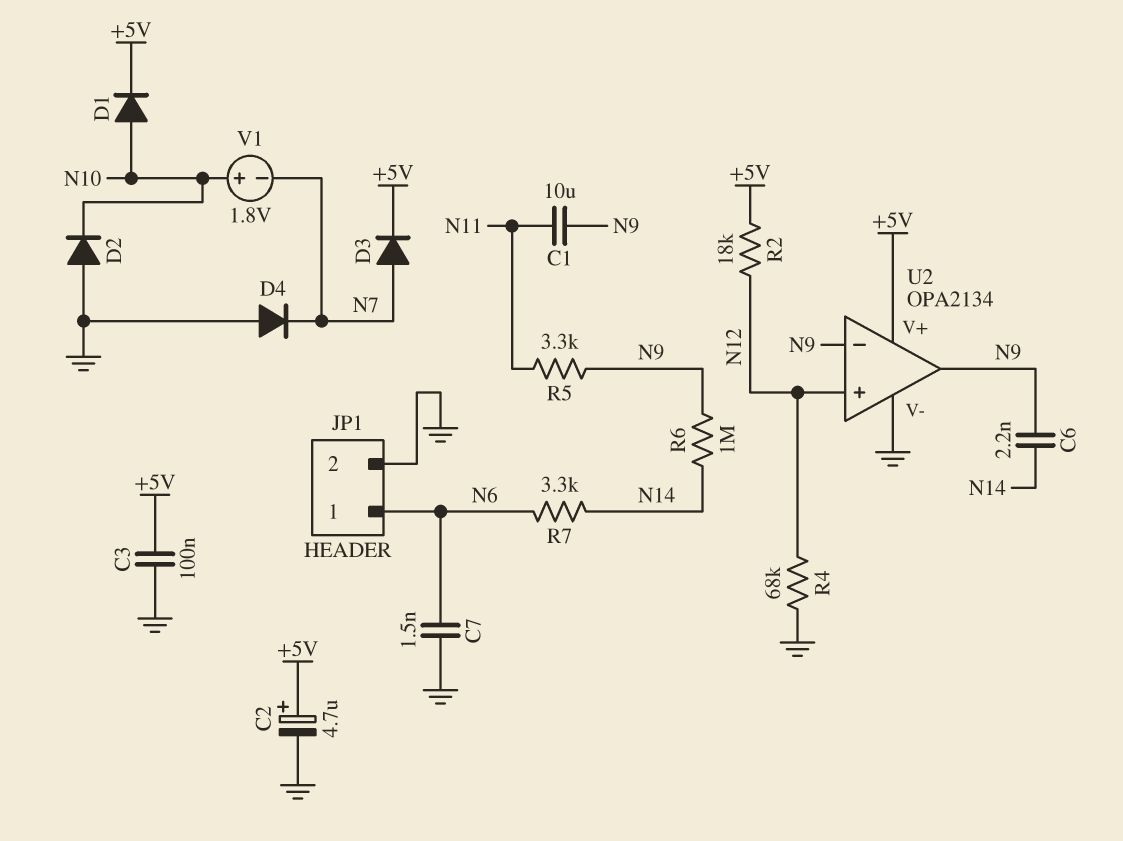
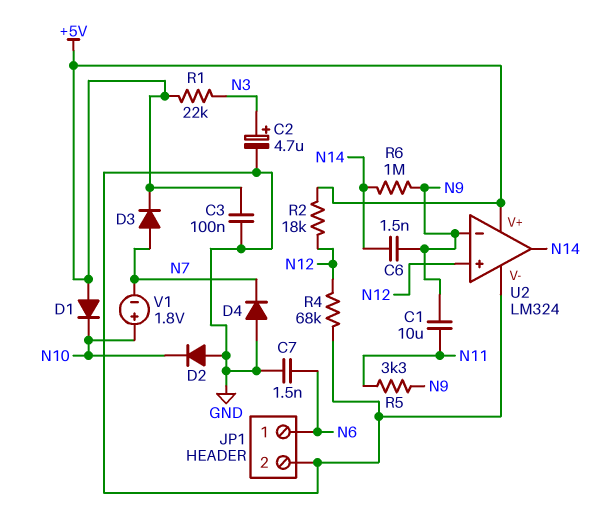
C2: 4.7uF (plus +5V, minus GND) -> 4.7uF (plus N3, minus GND)
C6: 2.2nF (N9, N14) -> 1.5nF (N9, N14)
D1: diode (A N10, K +5V) -> diode (A +5V, K N10)
R1: none -> 22k (+5V, N3)
R7: 3.3k (N6, N14) -> none
U2: OPA2134 -> LM324
U2 pin out: N9 -> N14

